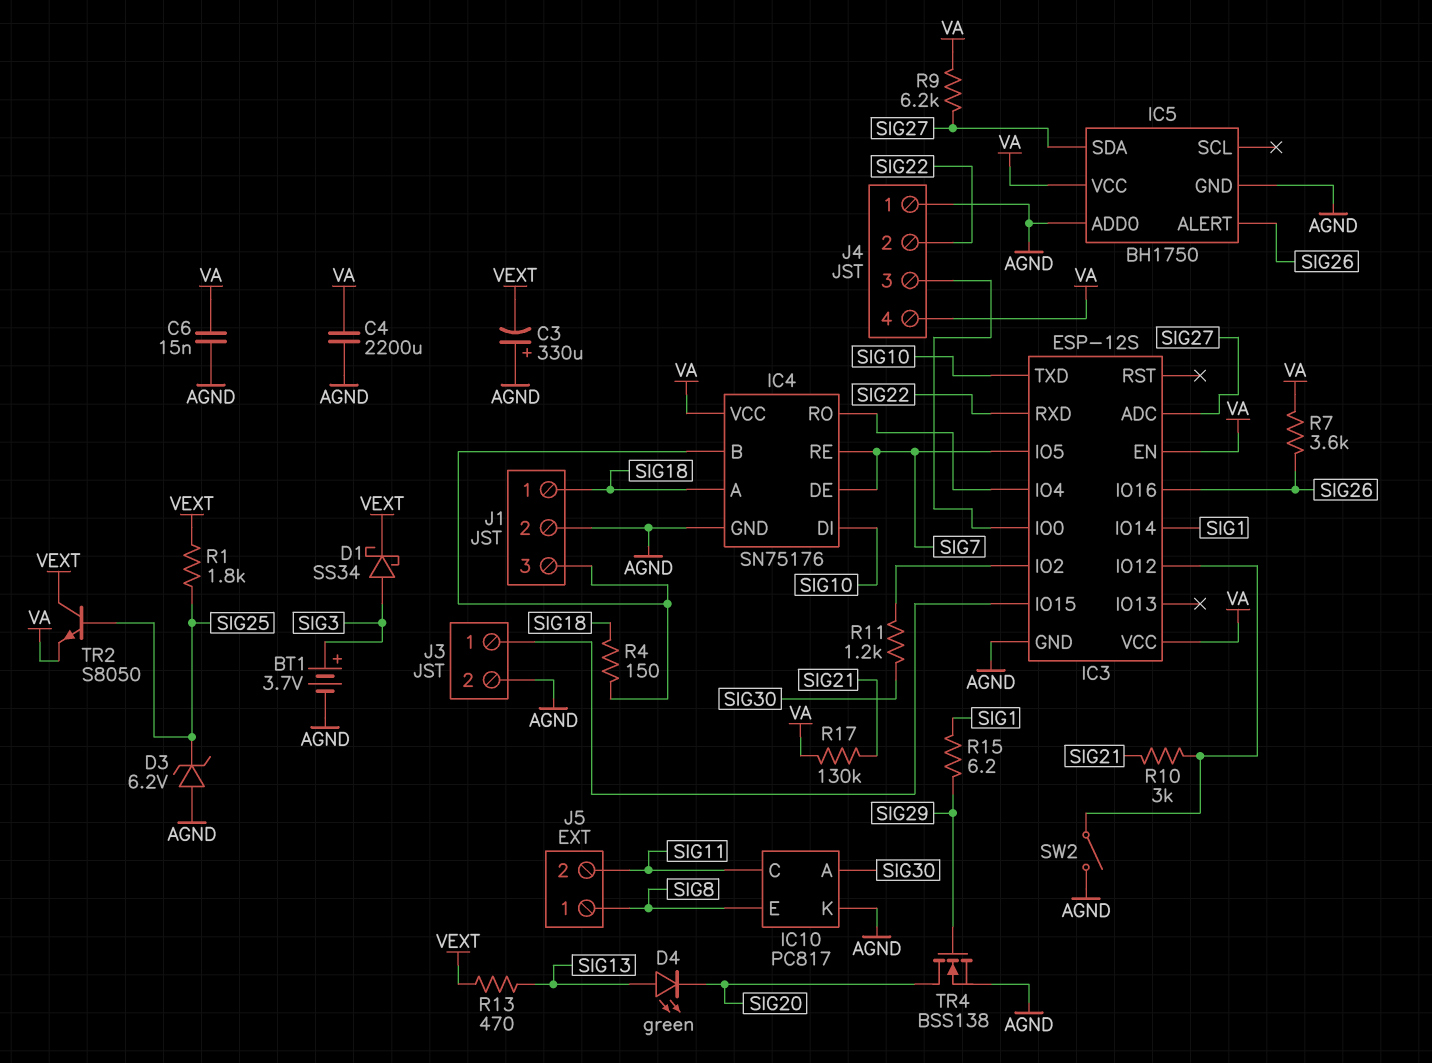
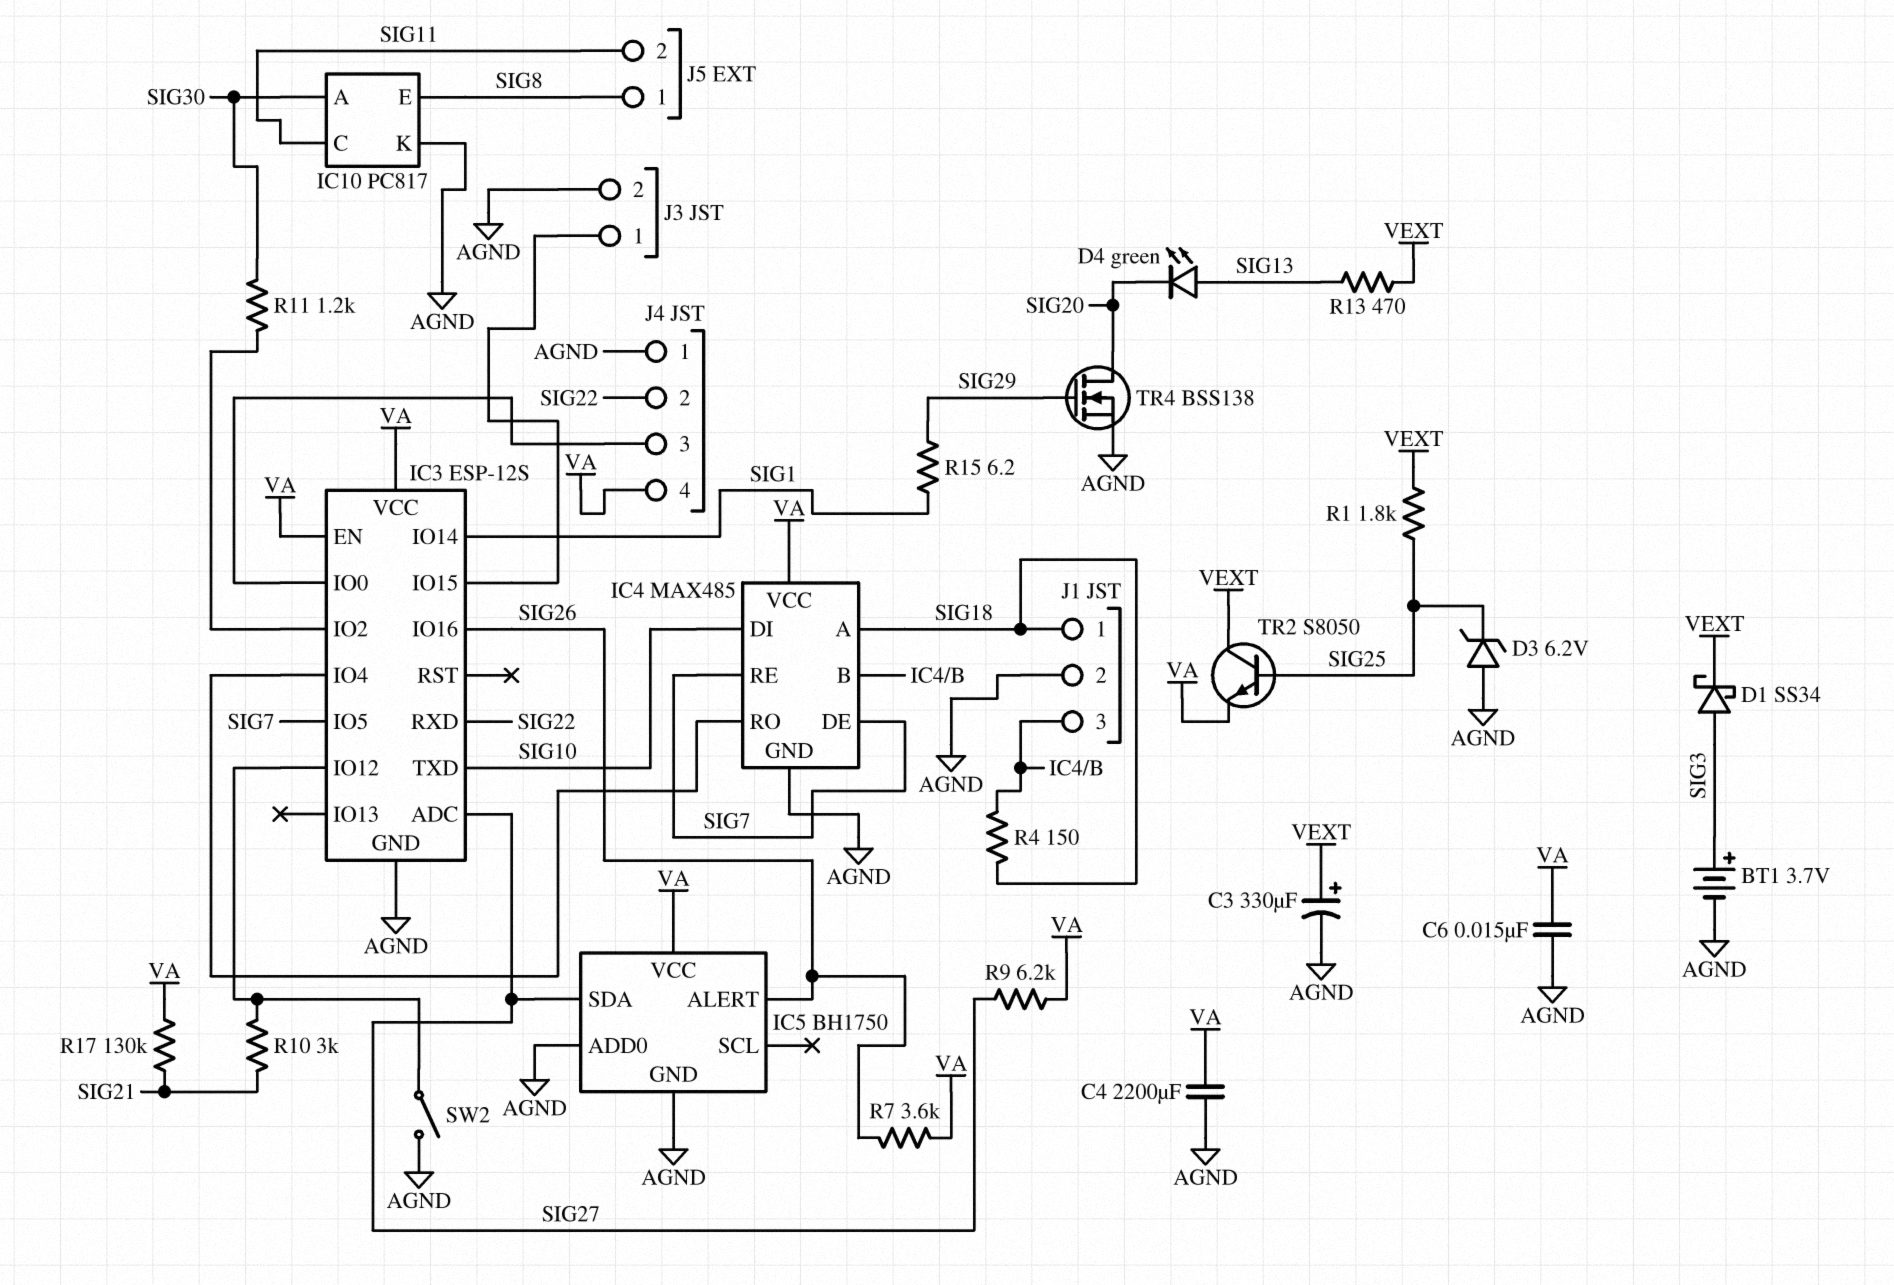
C3: 330uF (plus AGND, minus VEXT) -> 330uF (plus VEXT, minus AGND)
IC4: SN75176 -> MAX485

